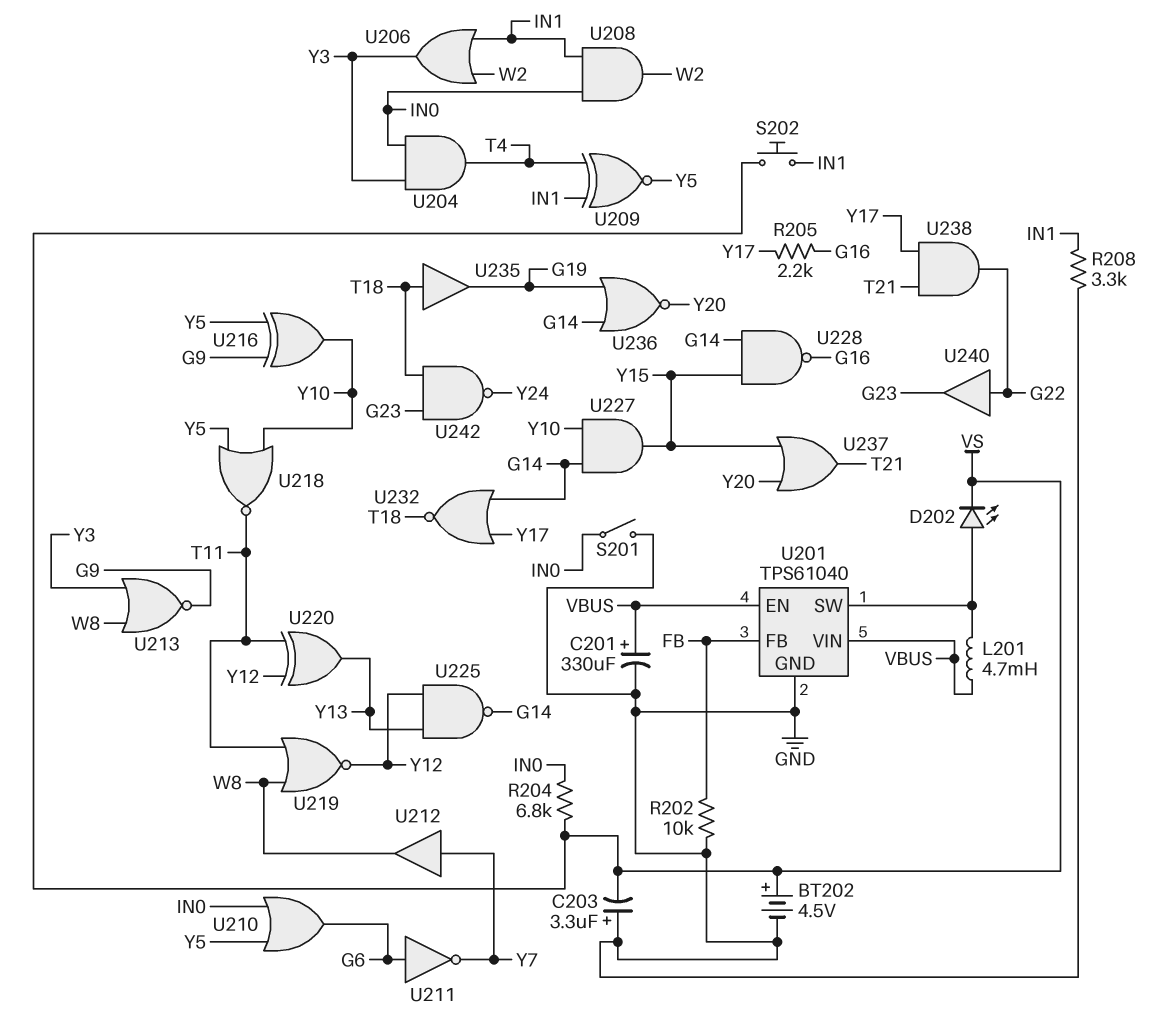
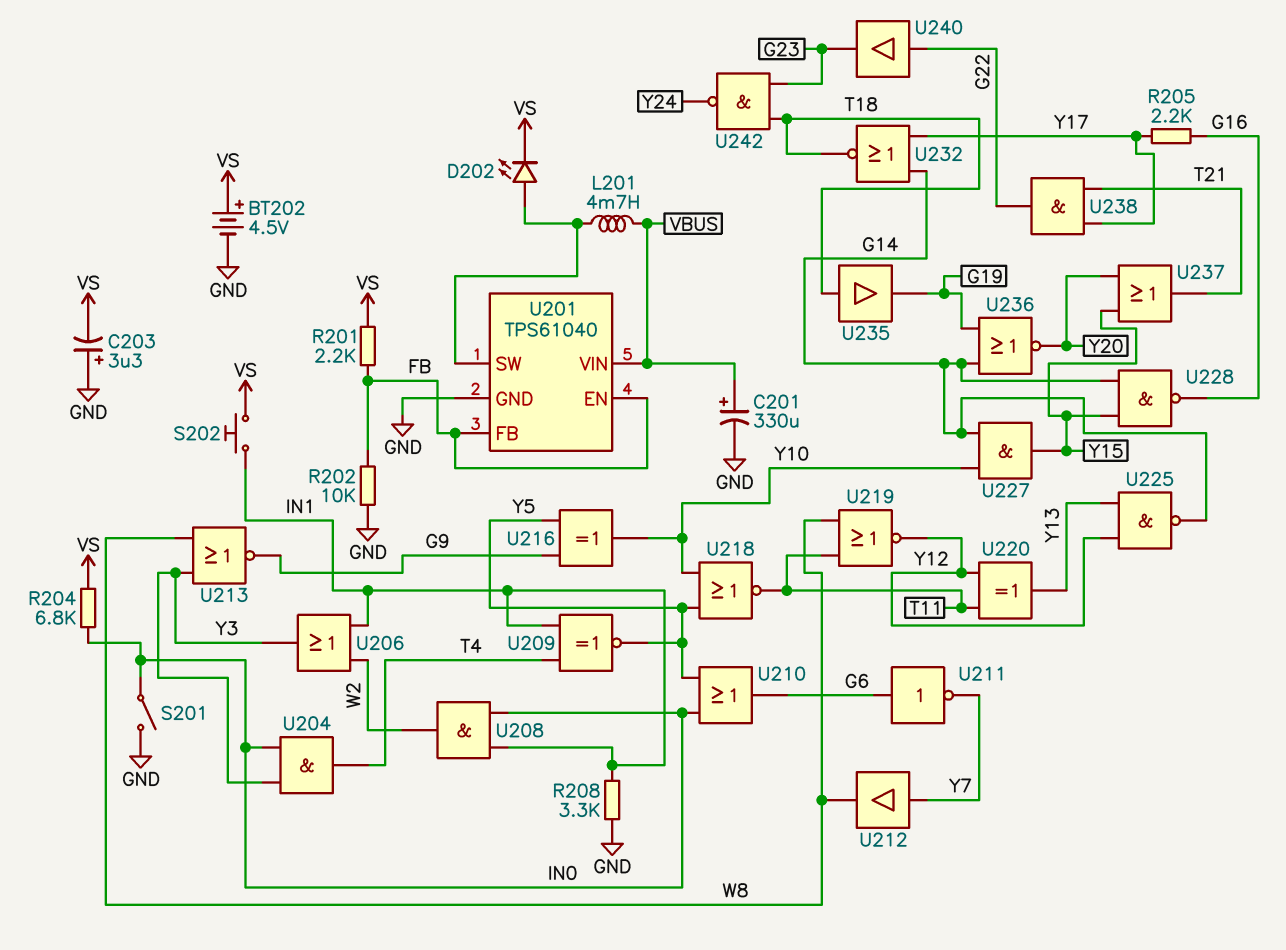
R201: none -> 2.2k (FB, VS)
U201 pin EN: VBUS -> FB

